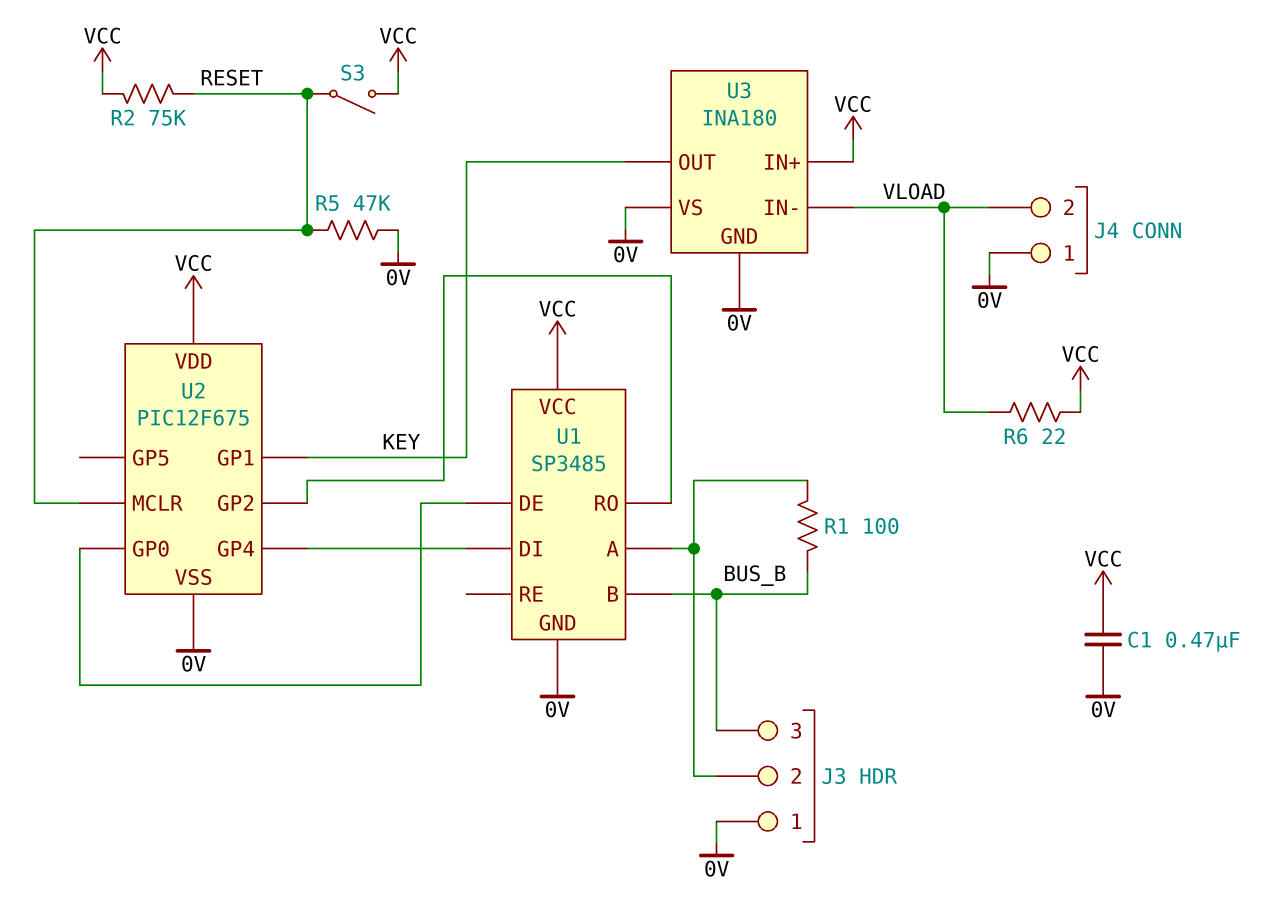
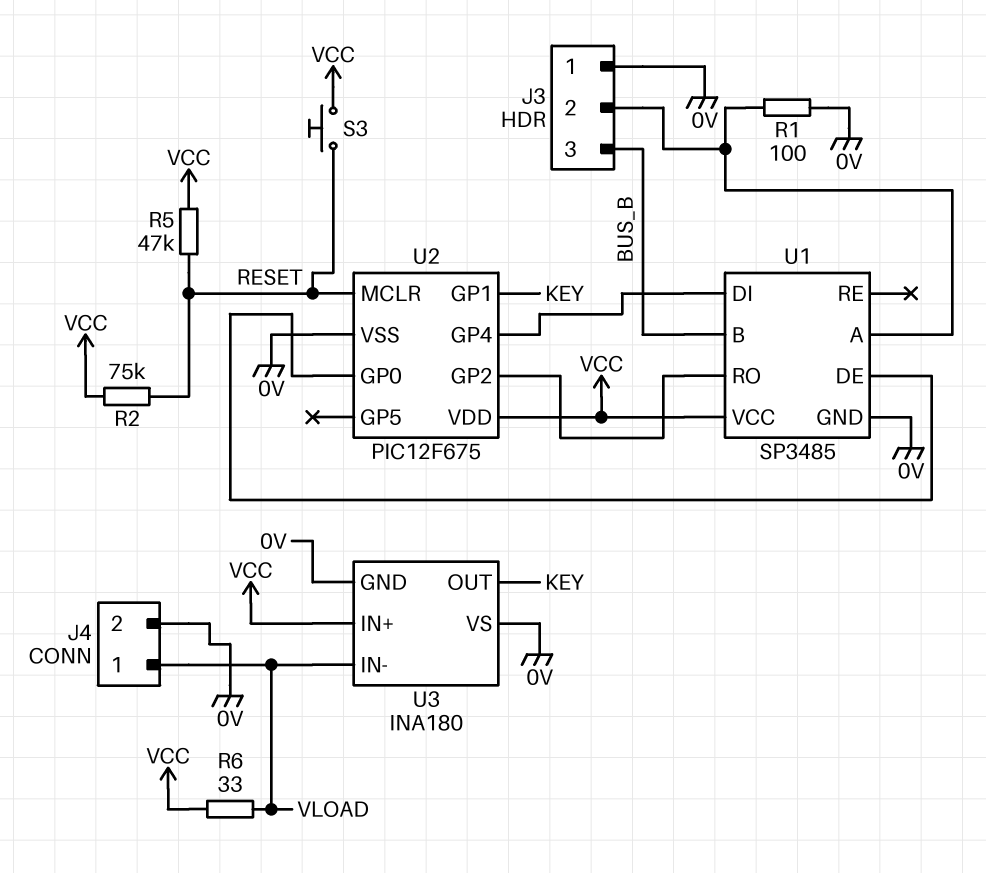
C1: 470nF (0V, VCC) -> none
J4 pin 1: 0V -> VLOAD
J4 pin 2: VLOAD -> 0V
R1: 100 (BUS_B, J3/2) -> 100 (0V, J3/2)
R5: 47k (0V, RESET) -> 47k (RESET, VCC)
R6: 22 (VCC, VLOAD) -> 33 (VCC, VLOAD)
S3: switch (RESET, VCC) -> button (RESET, VCC)

